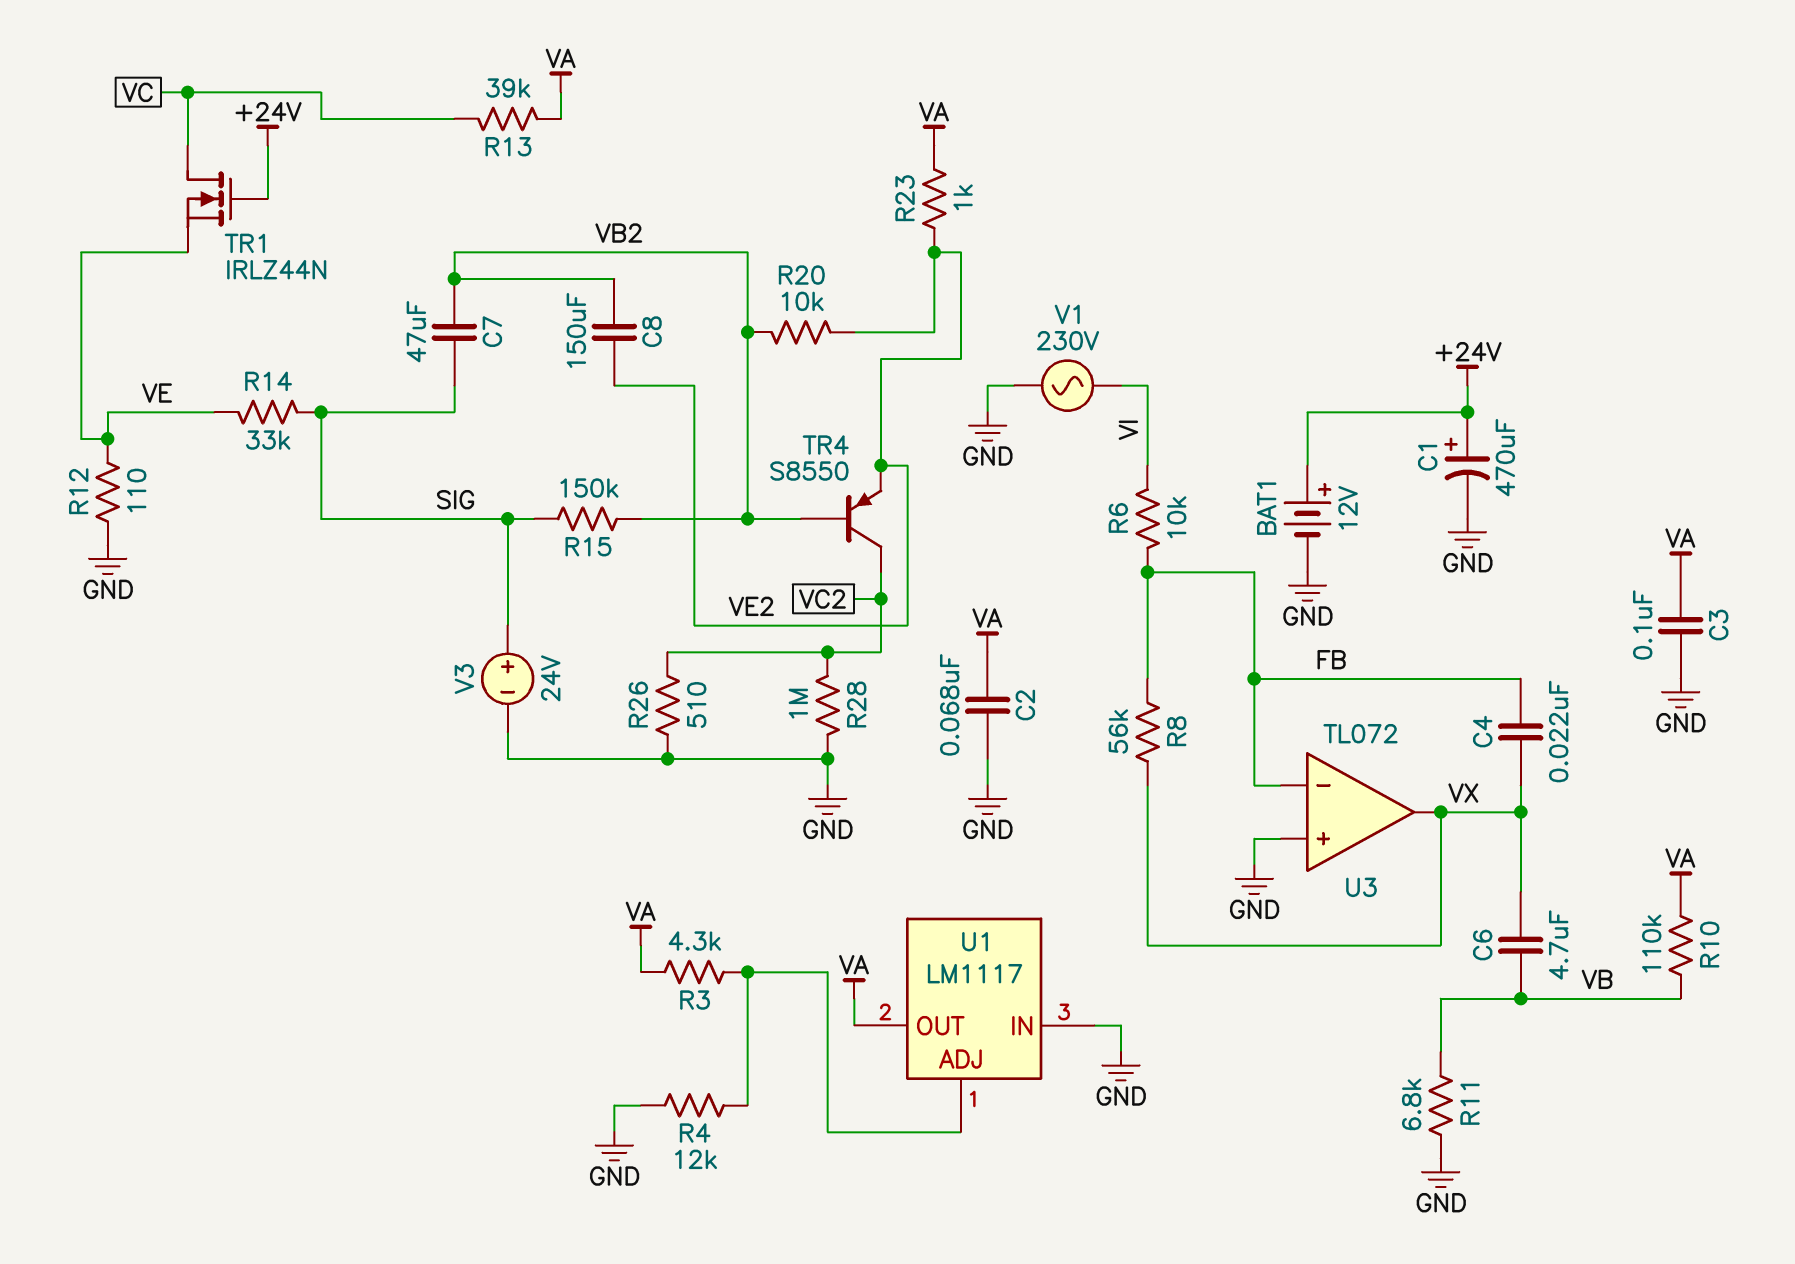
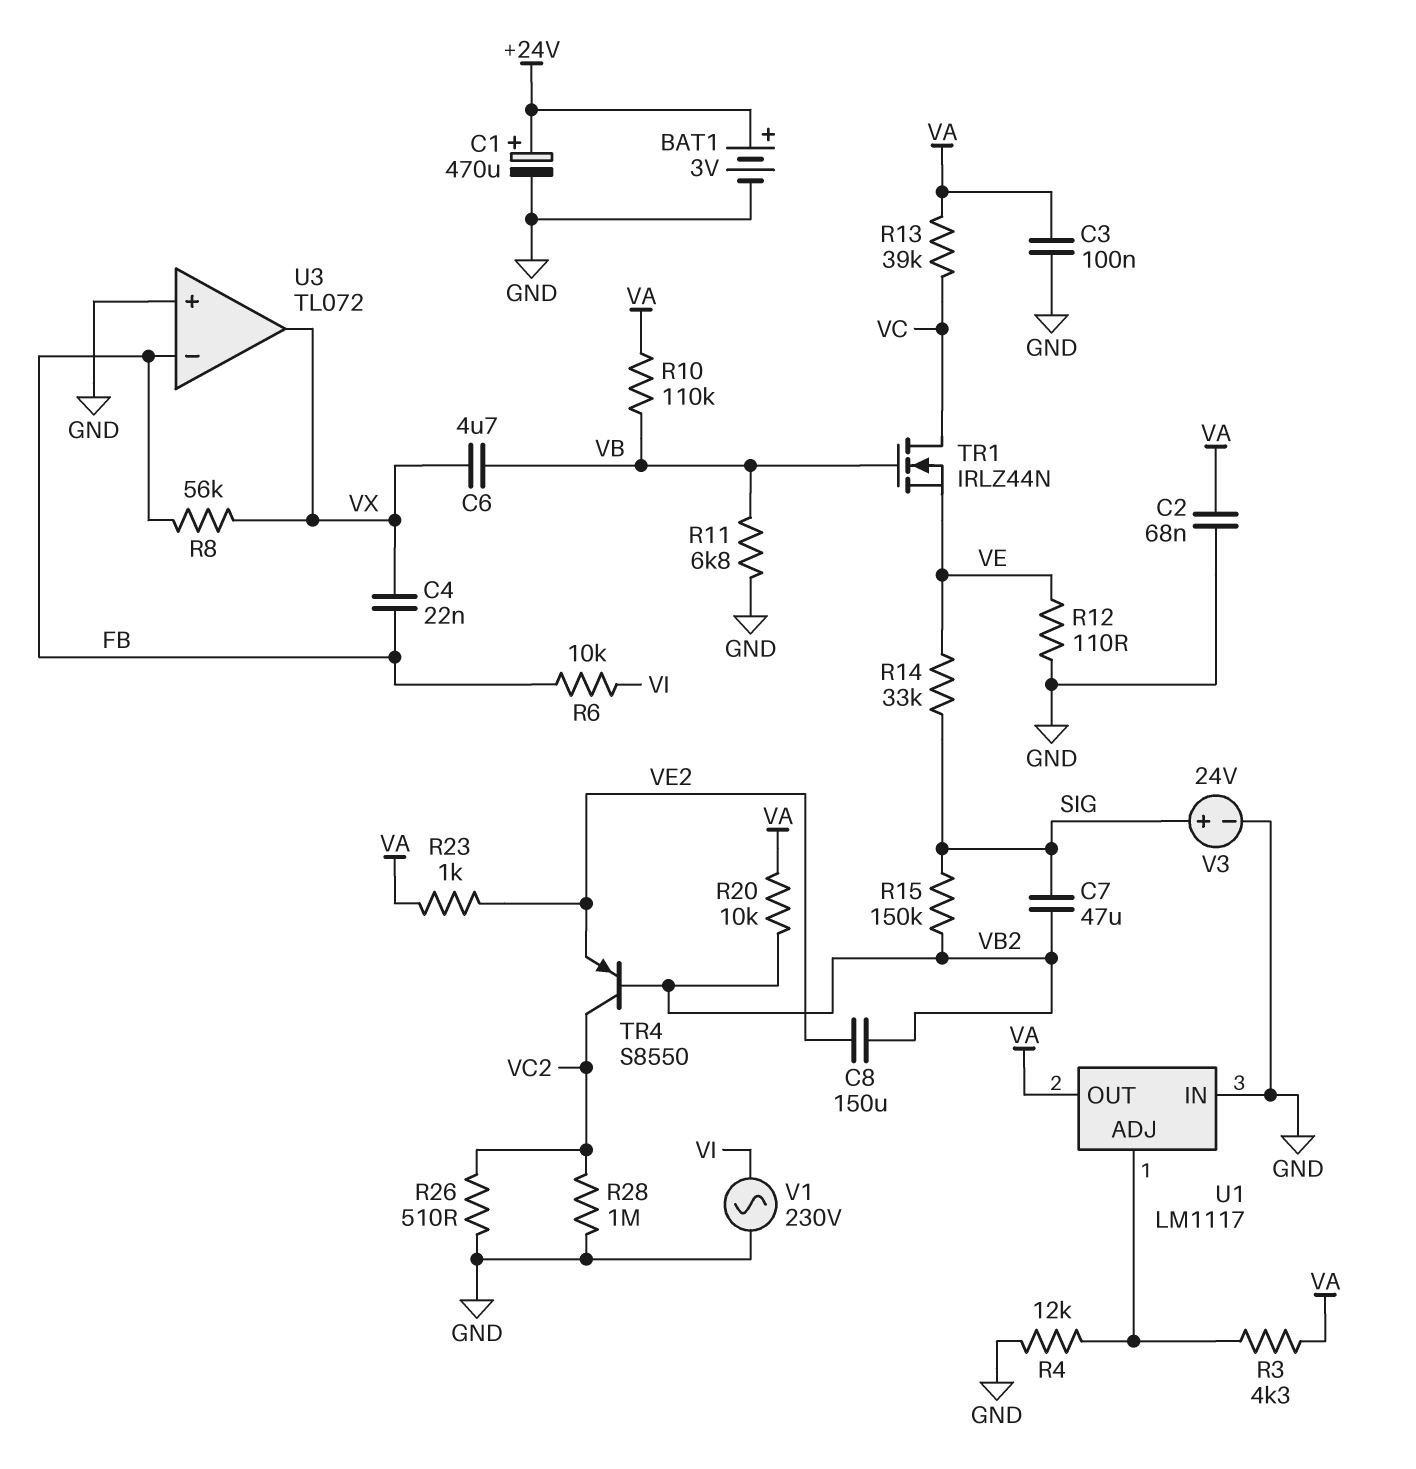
BAT1: 12V (plus +24V, minus GND) -> 3V (plus +24V, minus GND)
R20: 10k (VB2, VE2) -> 10k (VA, VB2)
TR1: NMOS IRLZ44N (G +24V, D VC, S VE) -> NMOS IRLZ44N (G VB, D VC, S VE)

